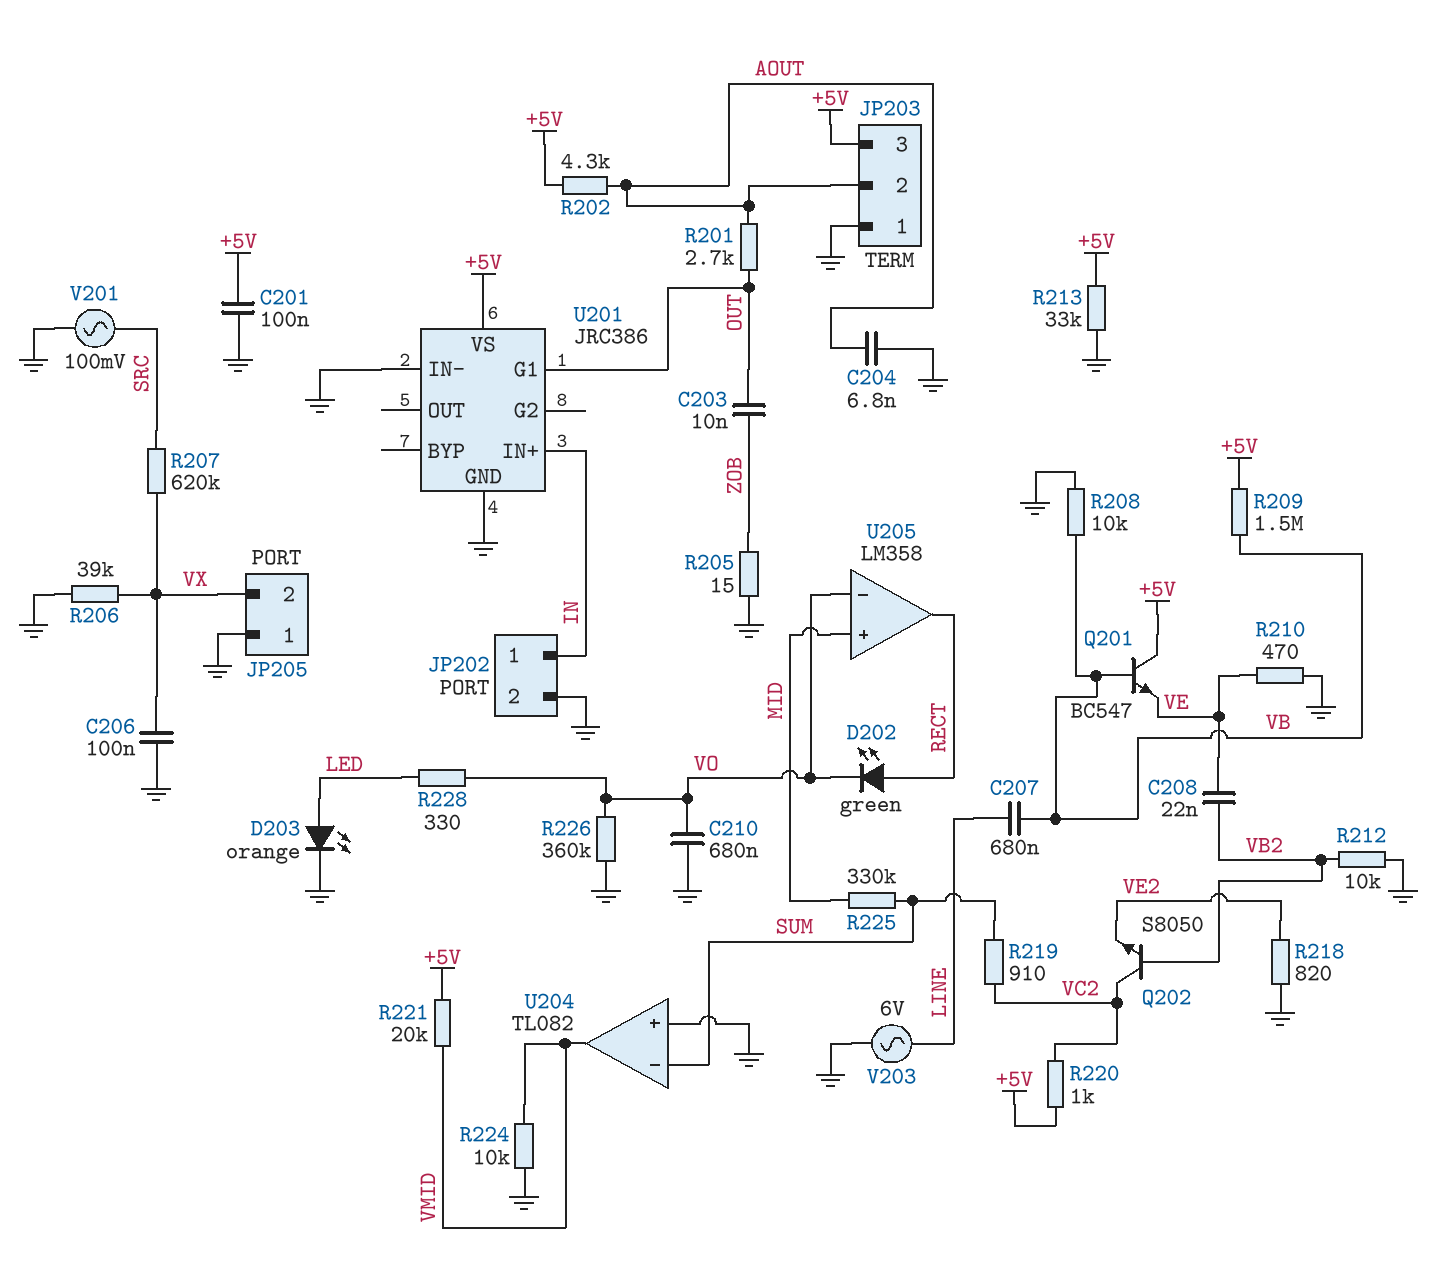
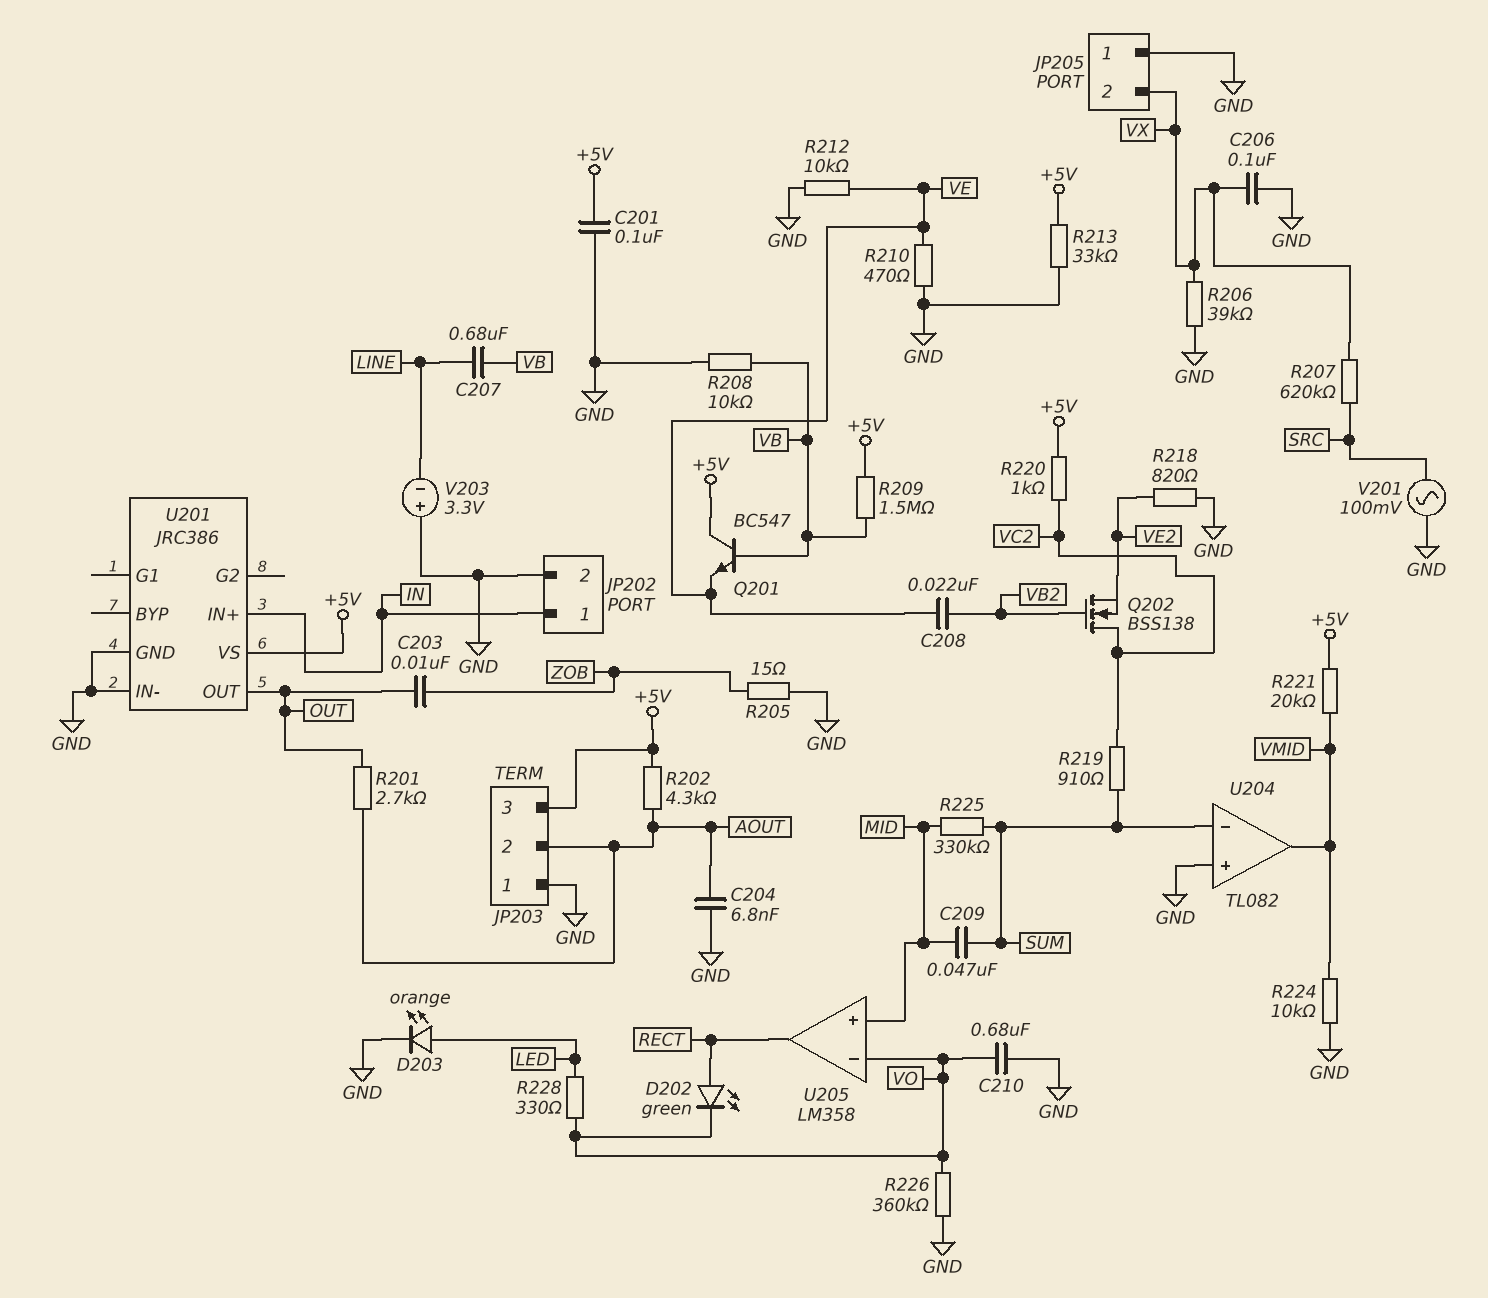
C209: none -> 47nF (MID, SUM)
Q202: NPN S8050 (B VB2, C VC2, E VE2) -> NMOS BSS138 (G VB2, D VC2, S VE2)
R212: 10k (GND, VB2) -> 10k (GND, VE)
U201 pin G1: OUT -> none
U201 pin OUT: none -> OUT
V203: AC 6V (GND, LINE) -> 3.3V (plus GND, minus LINE)

